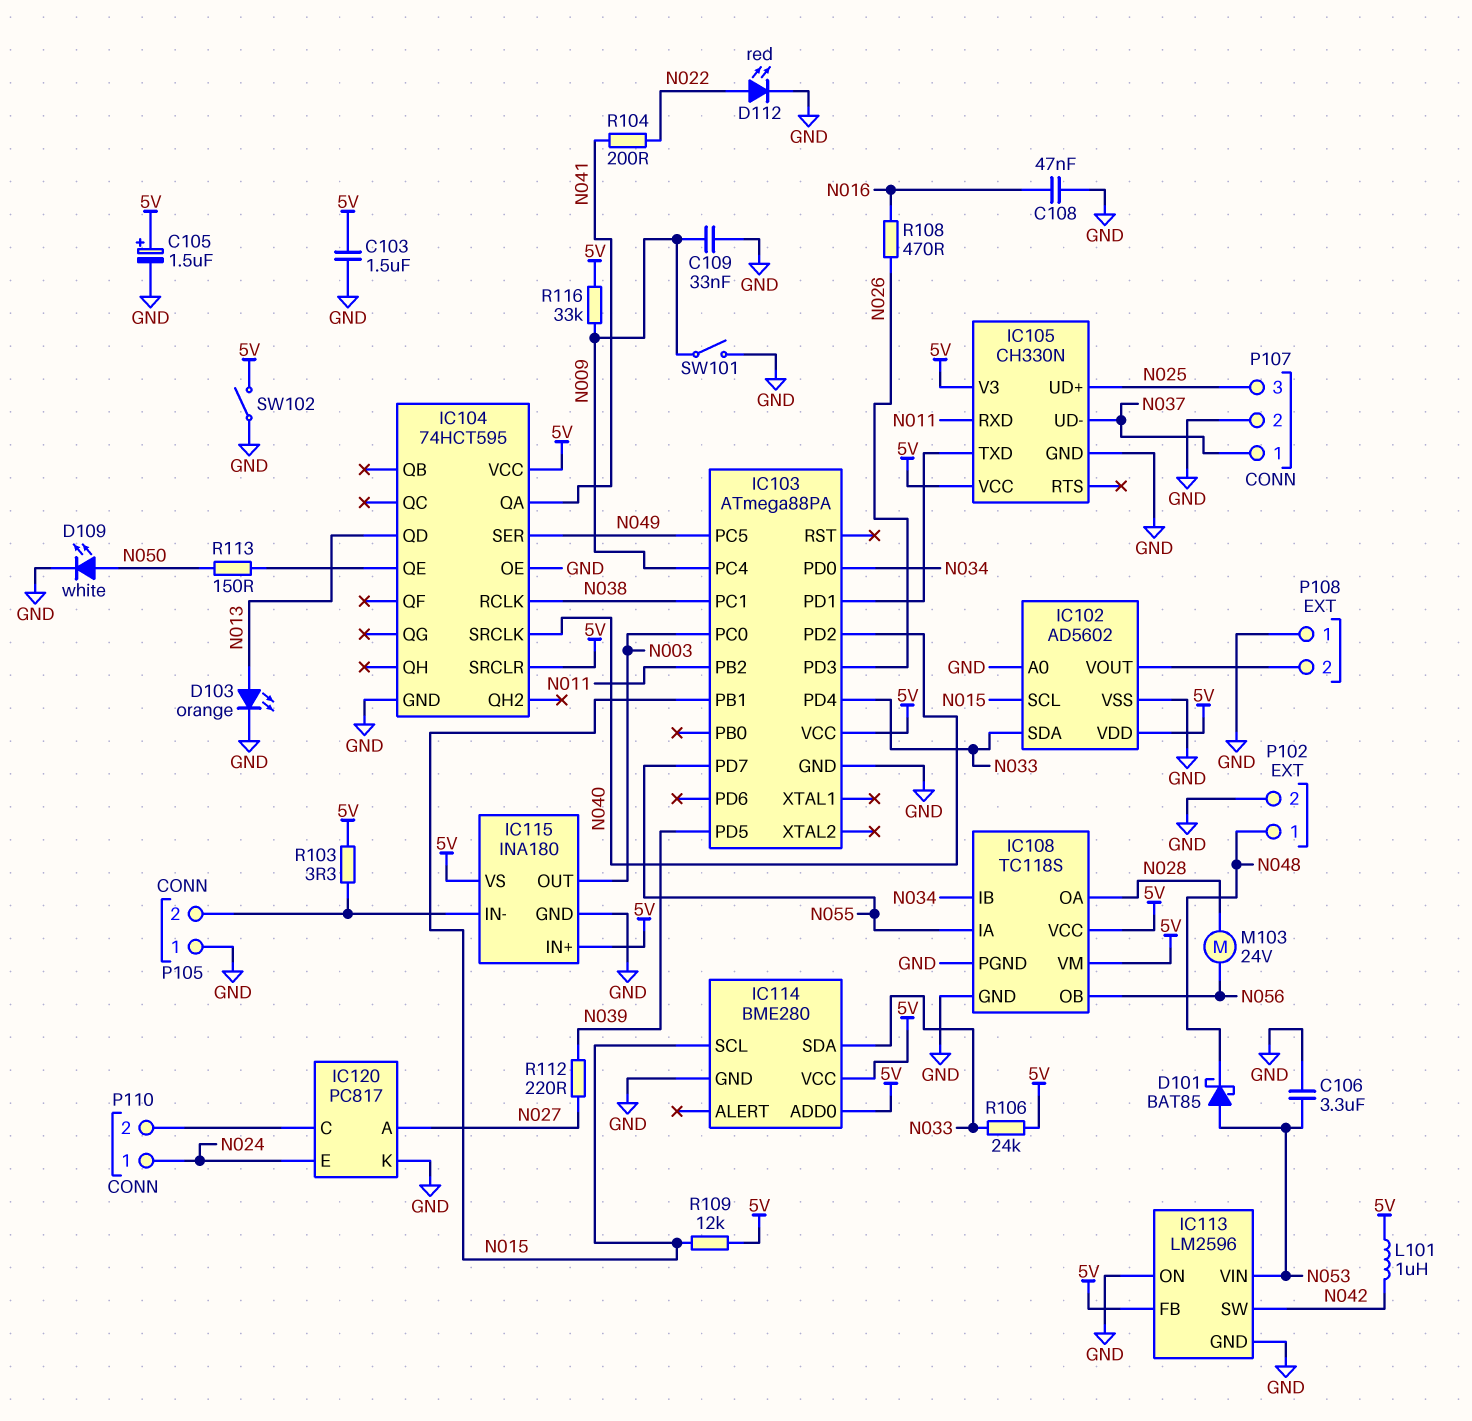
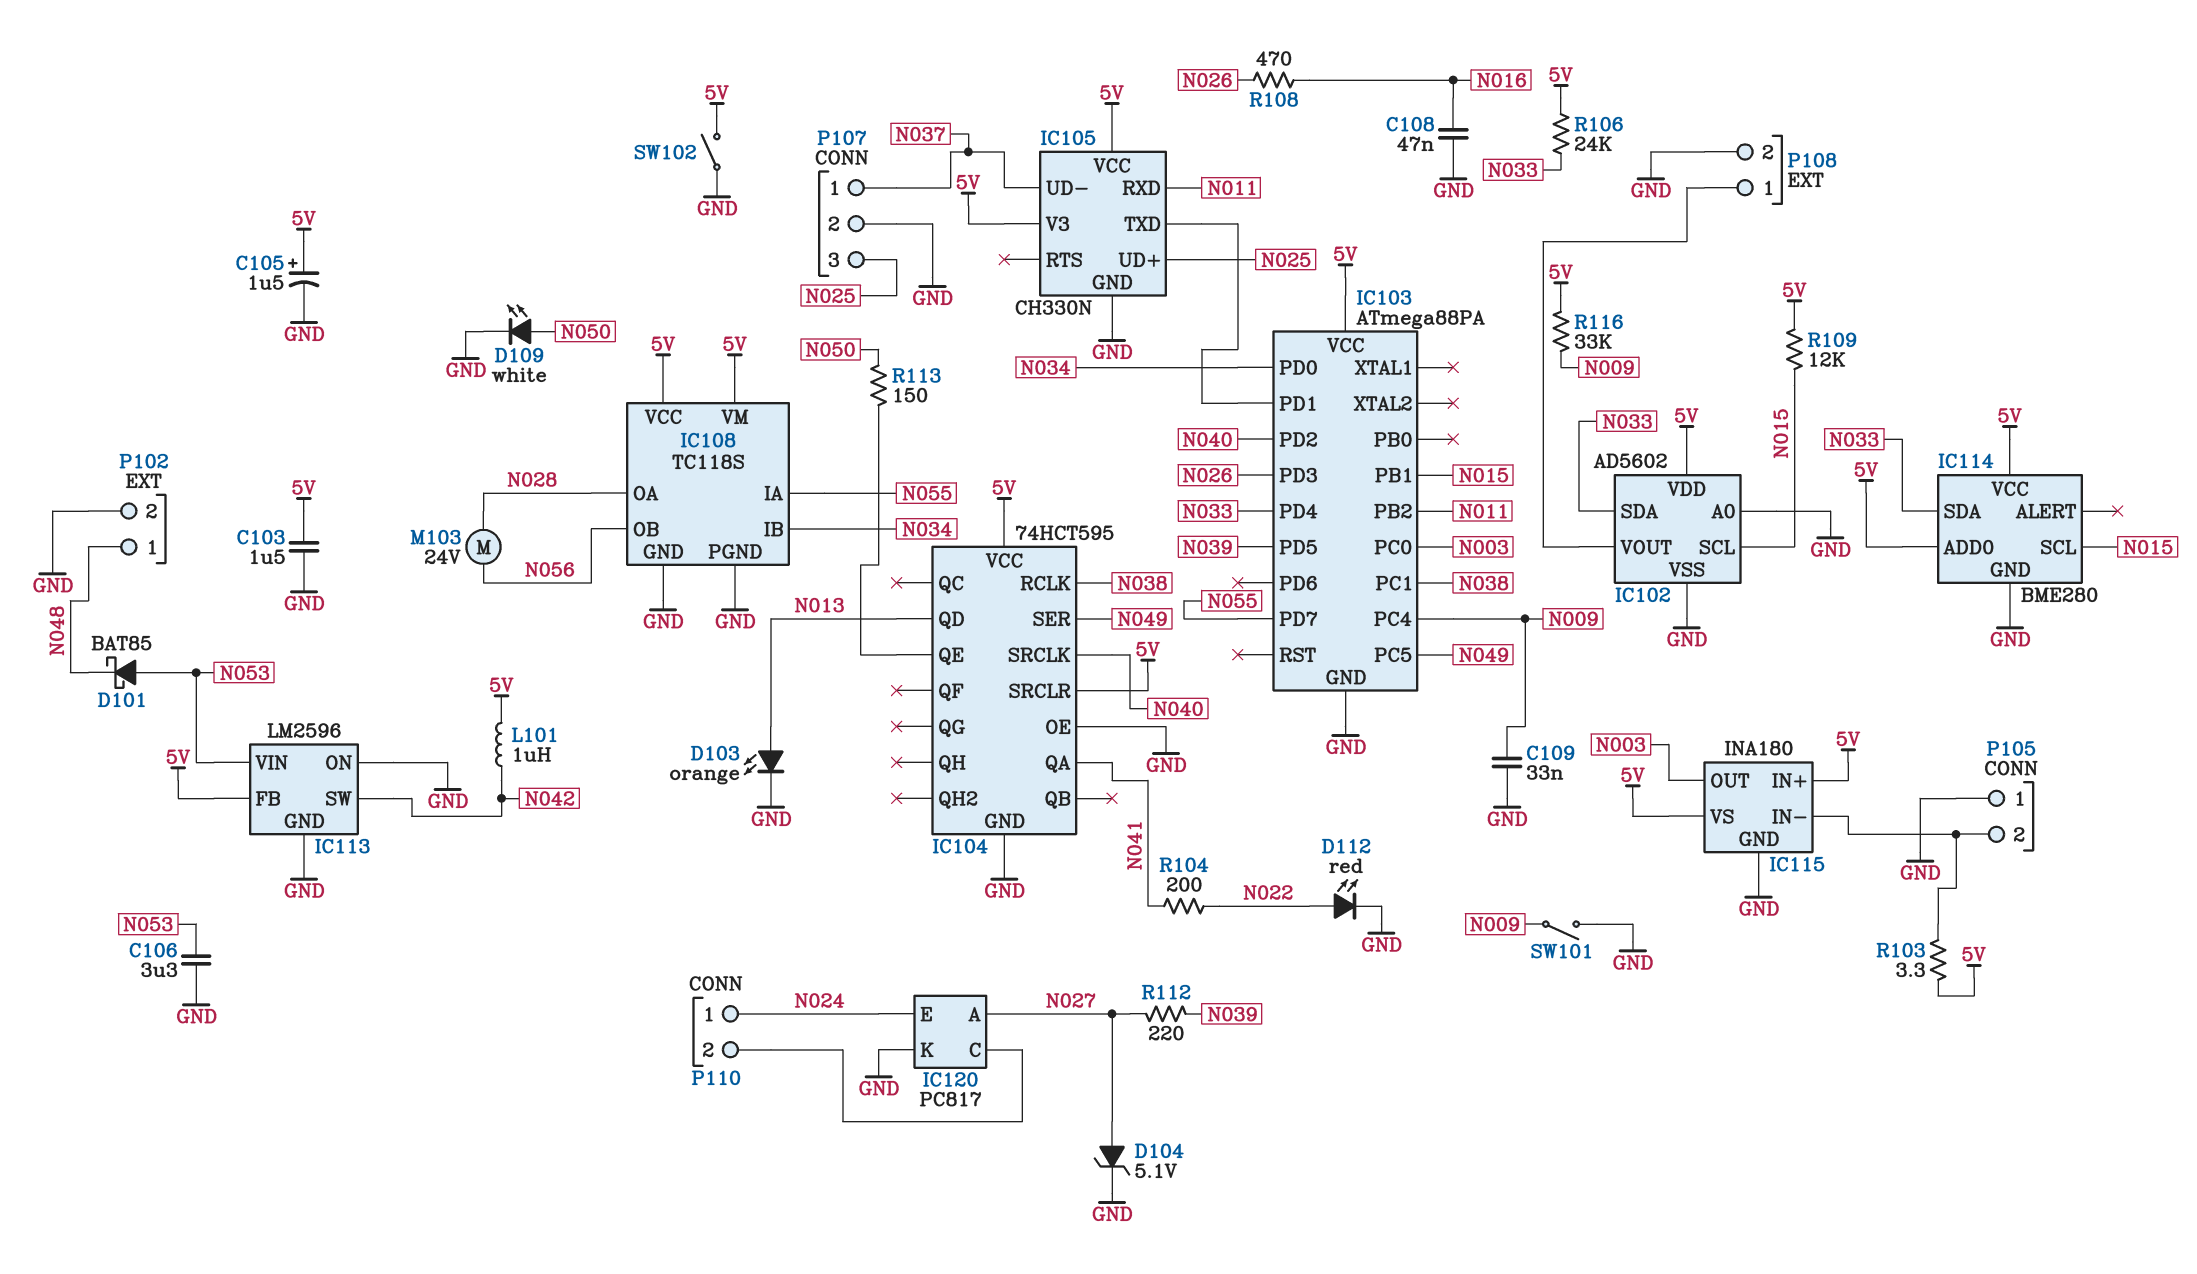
D104: none -> zener 5.1V (A N027, K GND)
P108 pin 1: GND -> IC102/VOUT
P108 pin 2: IC102/VOUT -> GND

